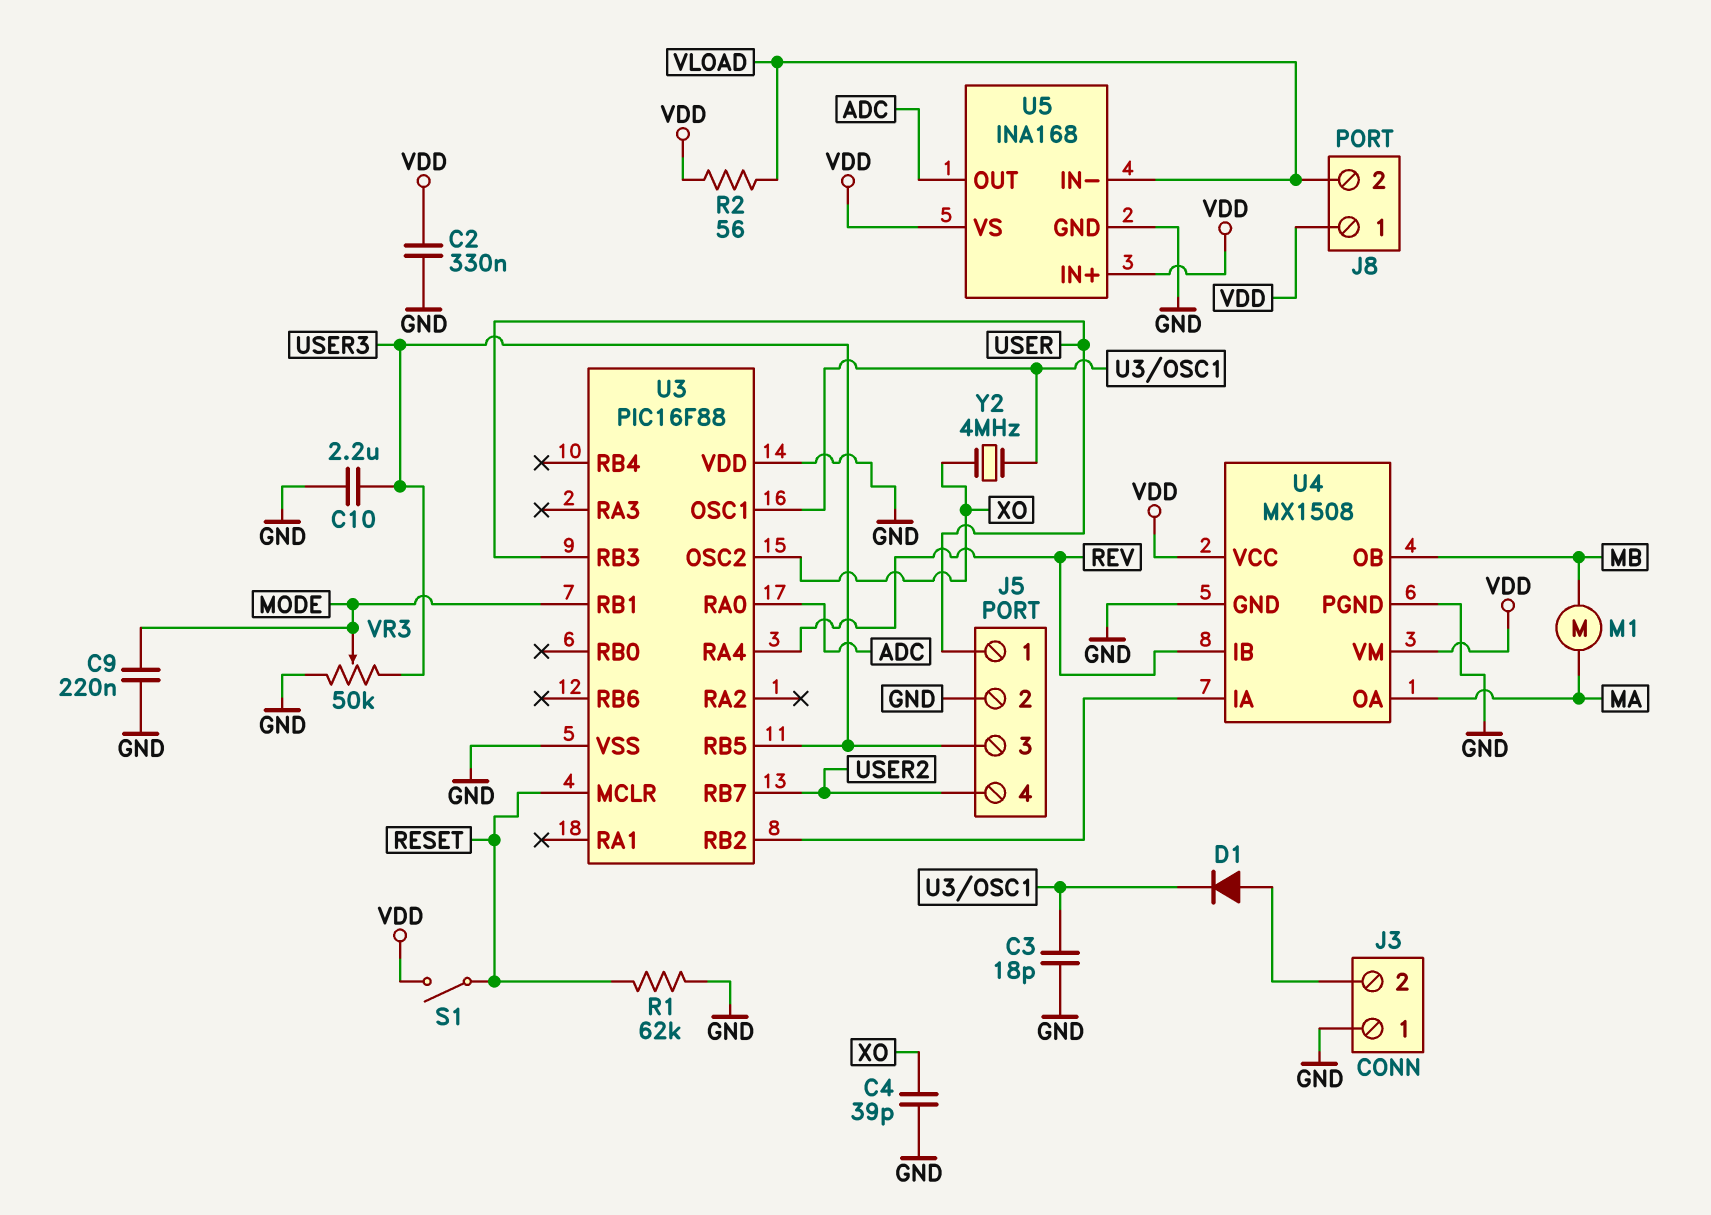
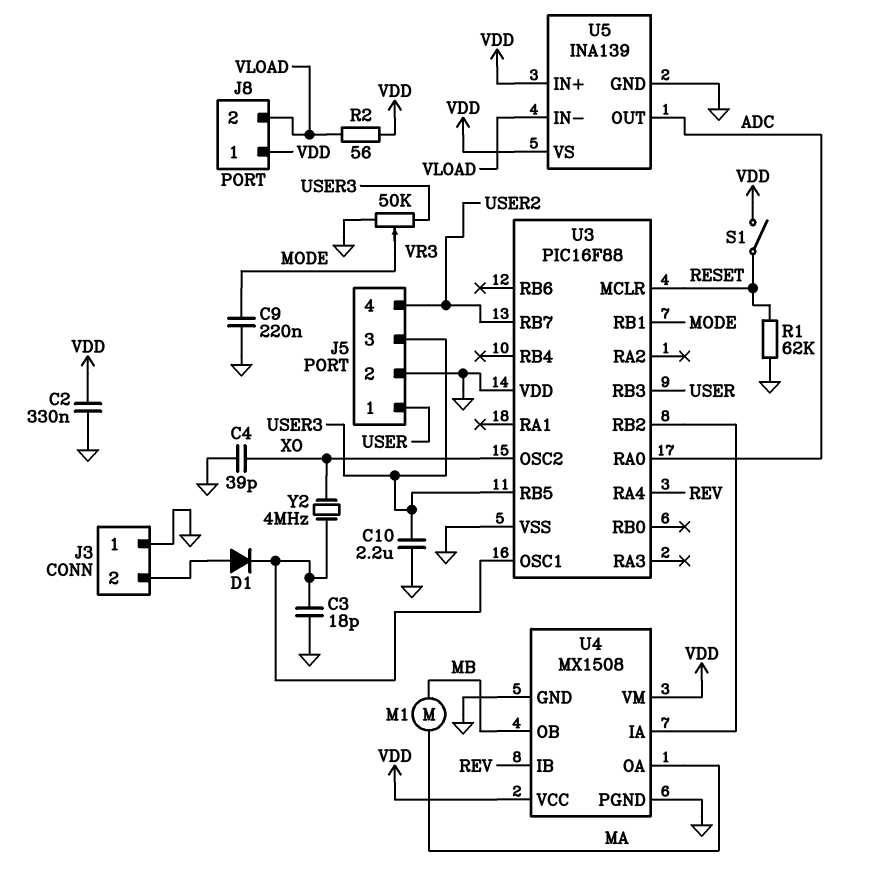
U5: INA168 -> INA139

